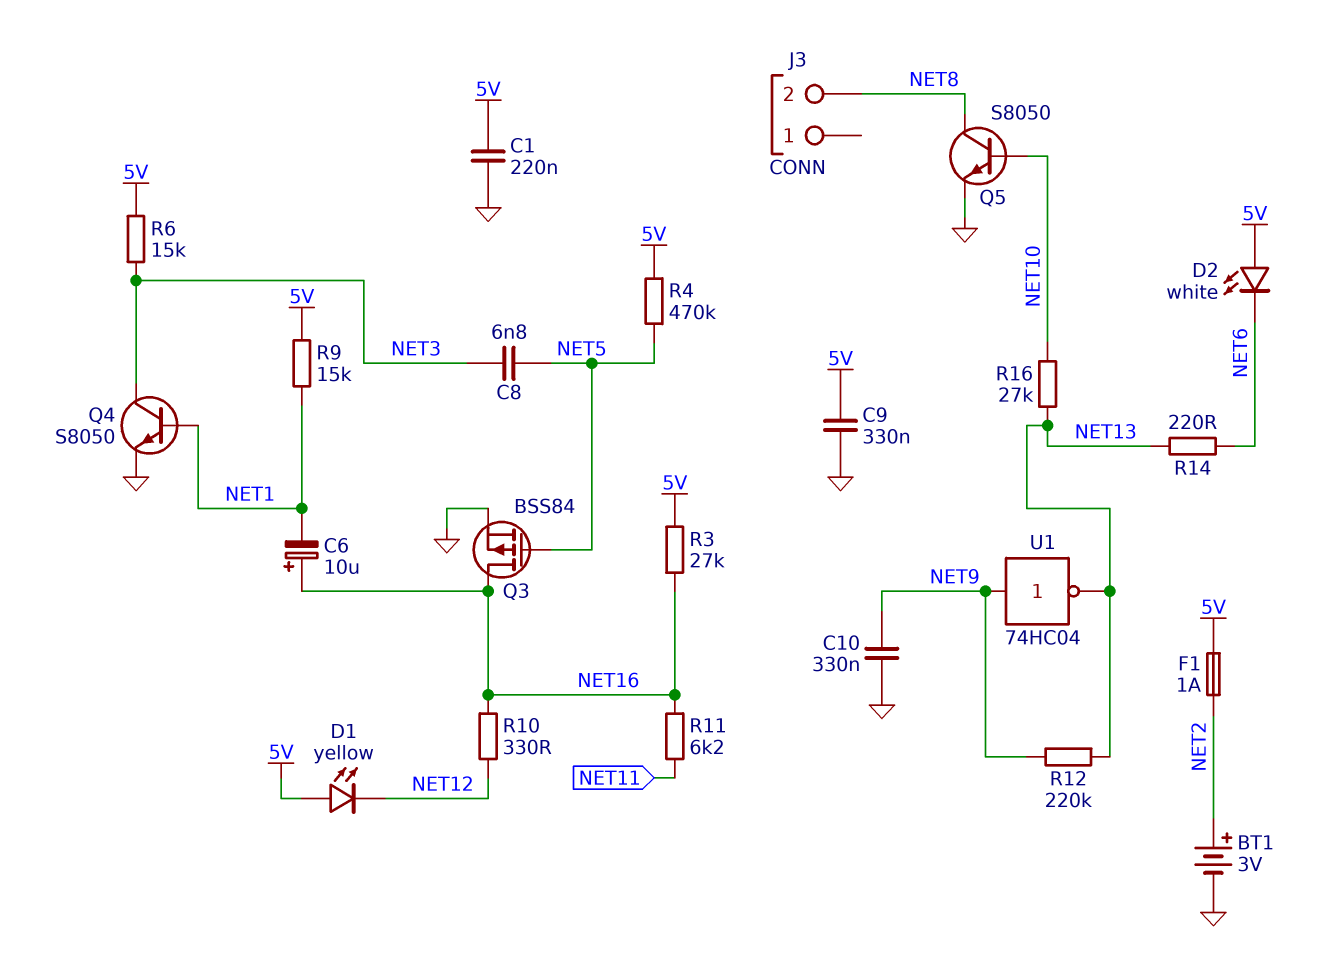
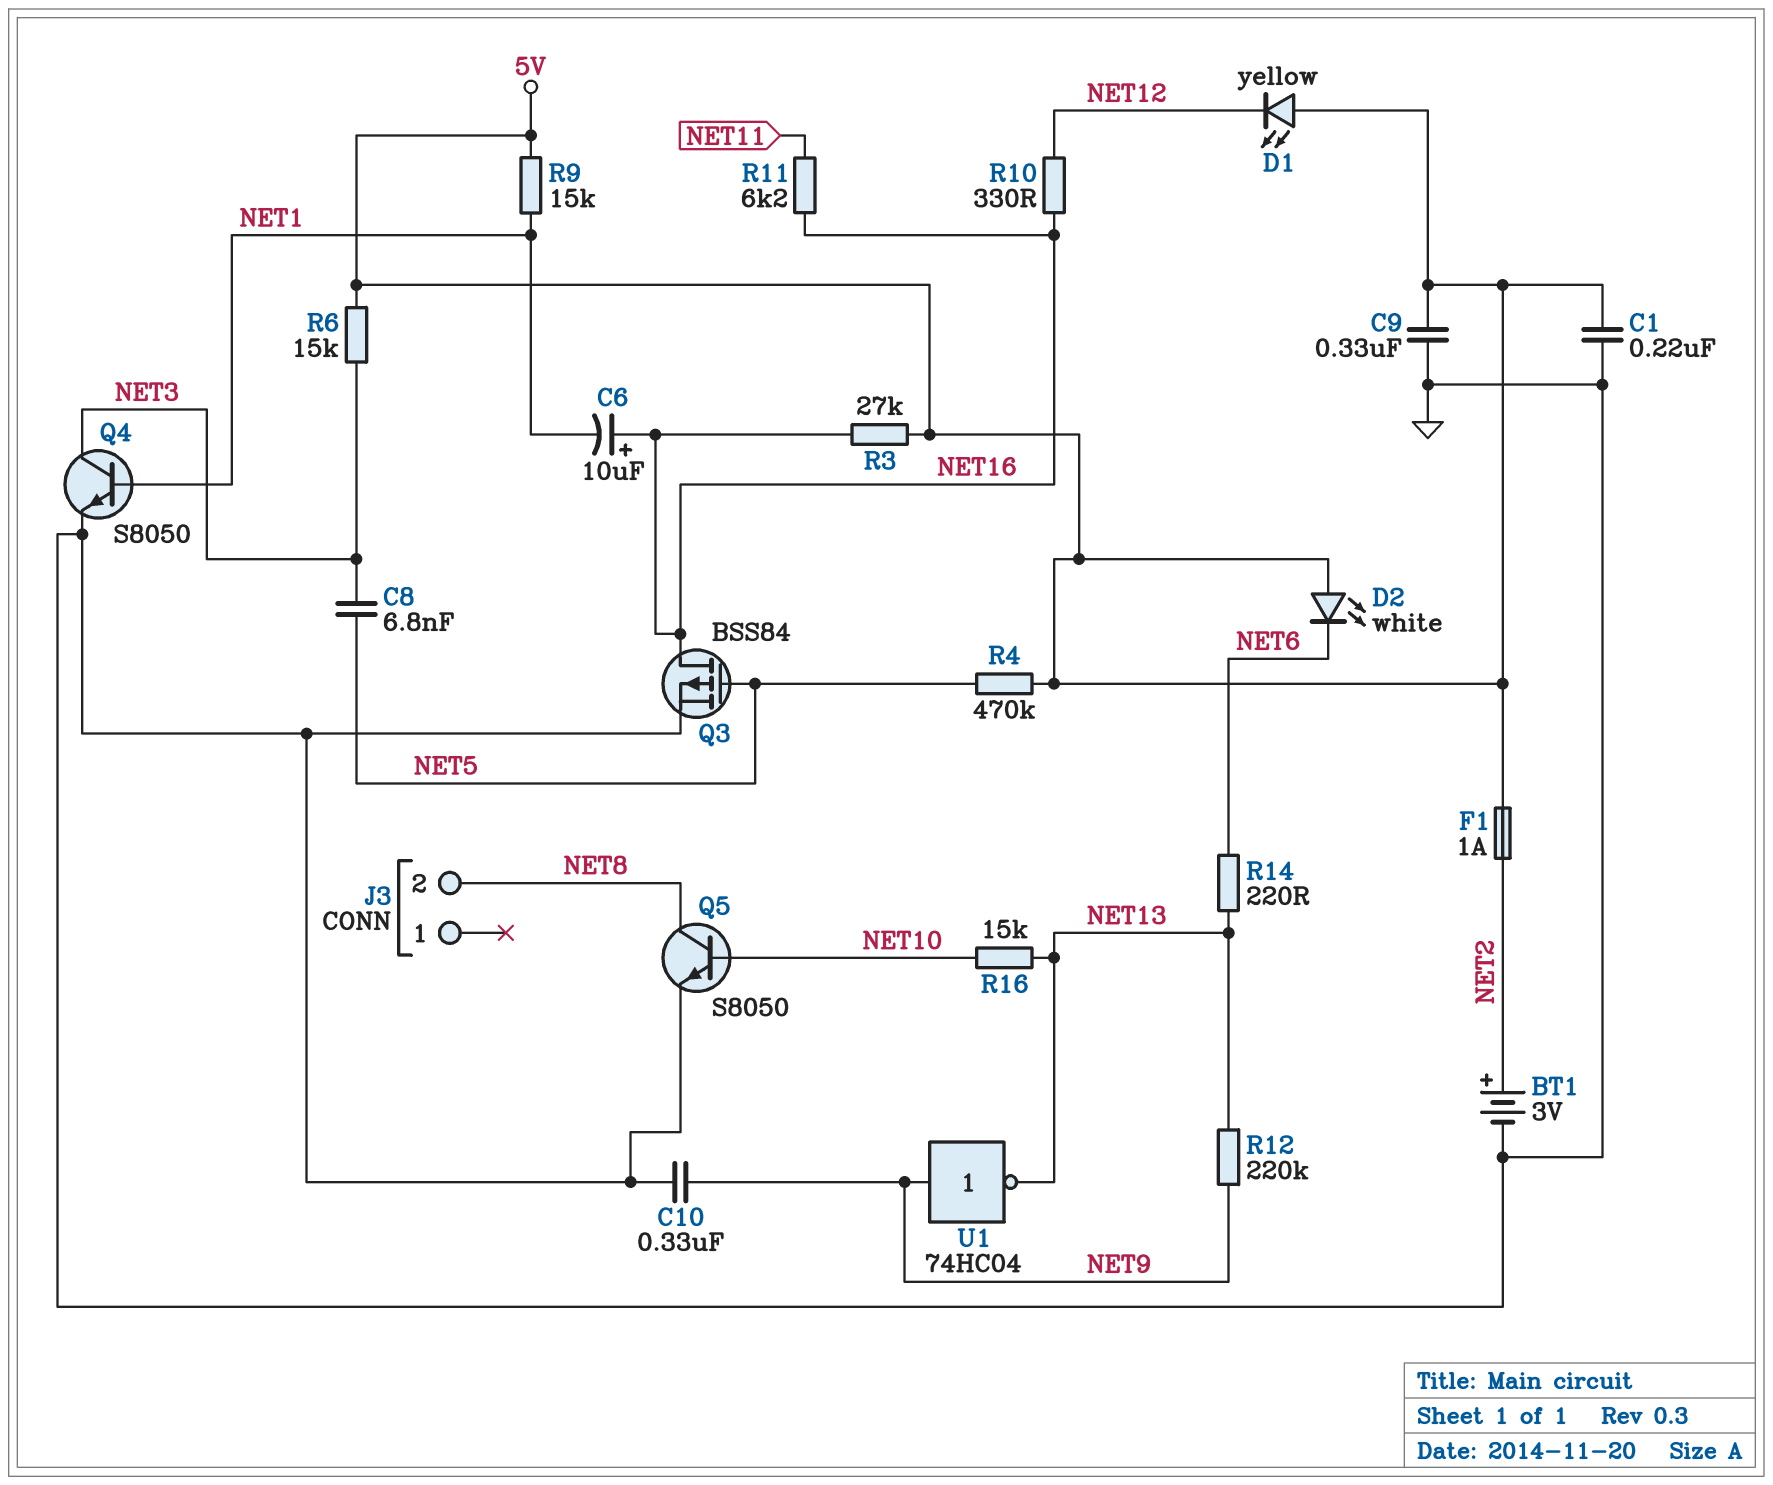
R16: 27k (NET10, NET13) -> 15k (NET10, NET13)

